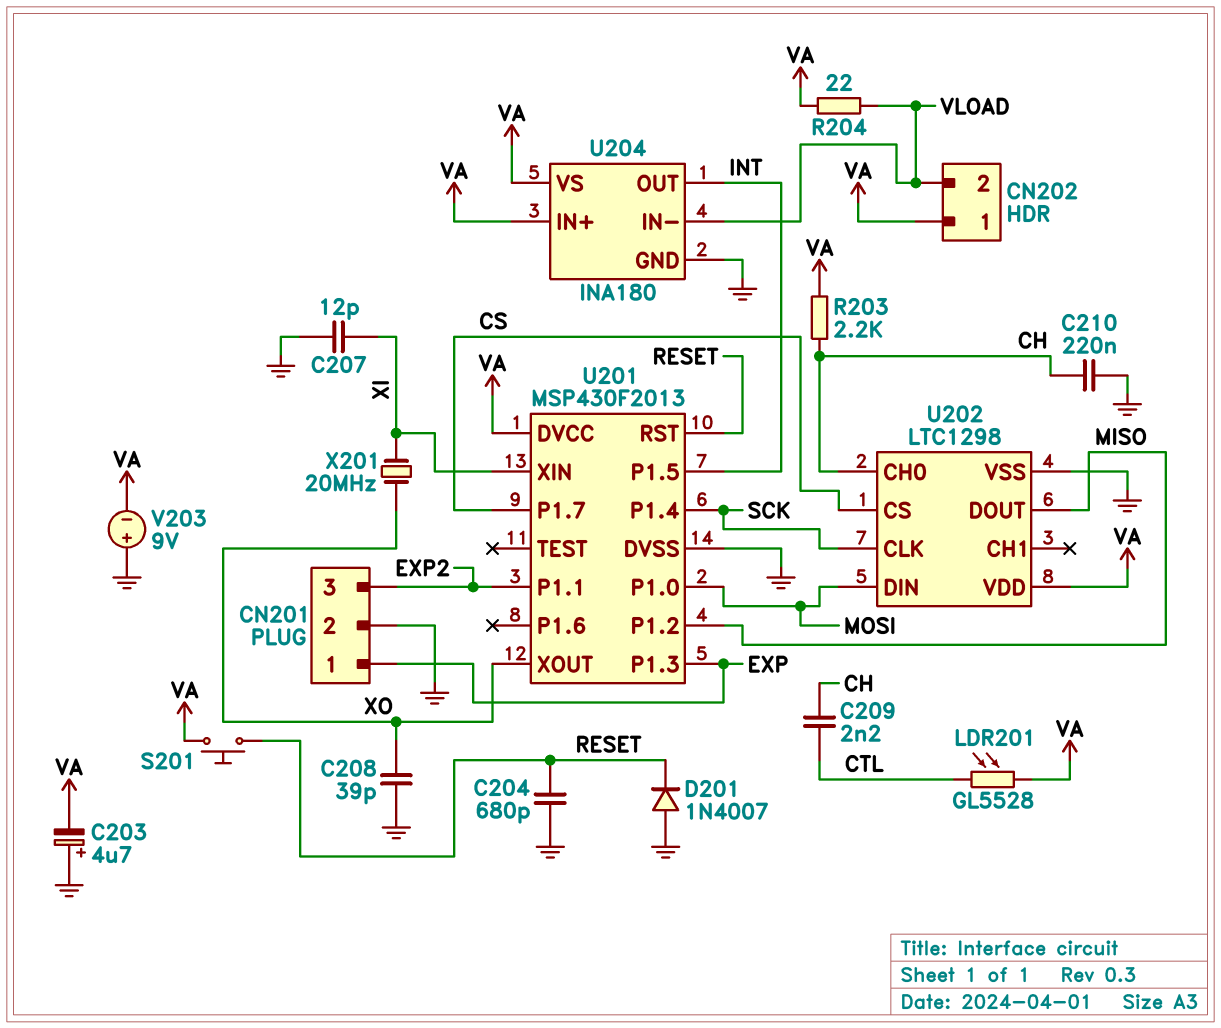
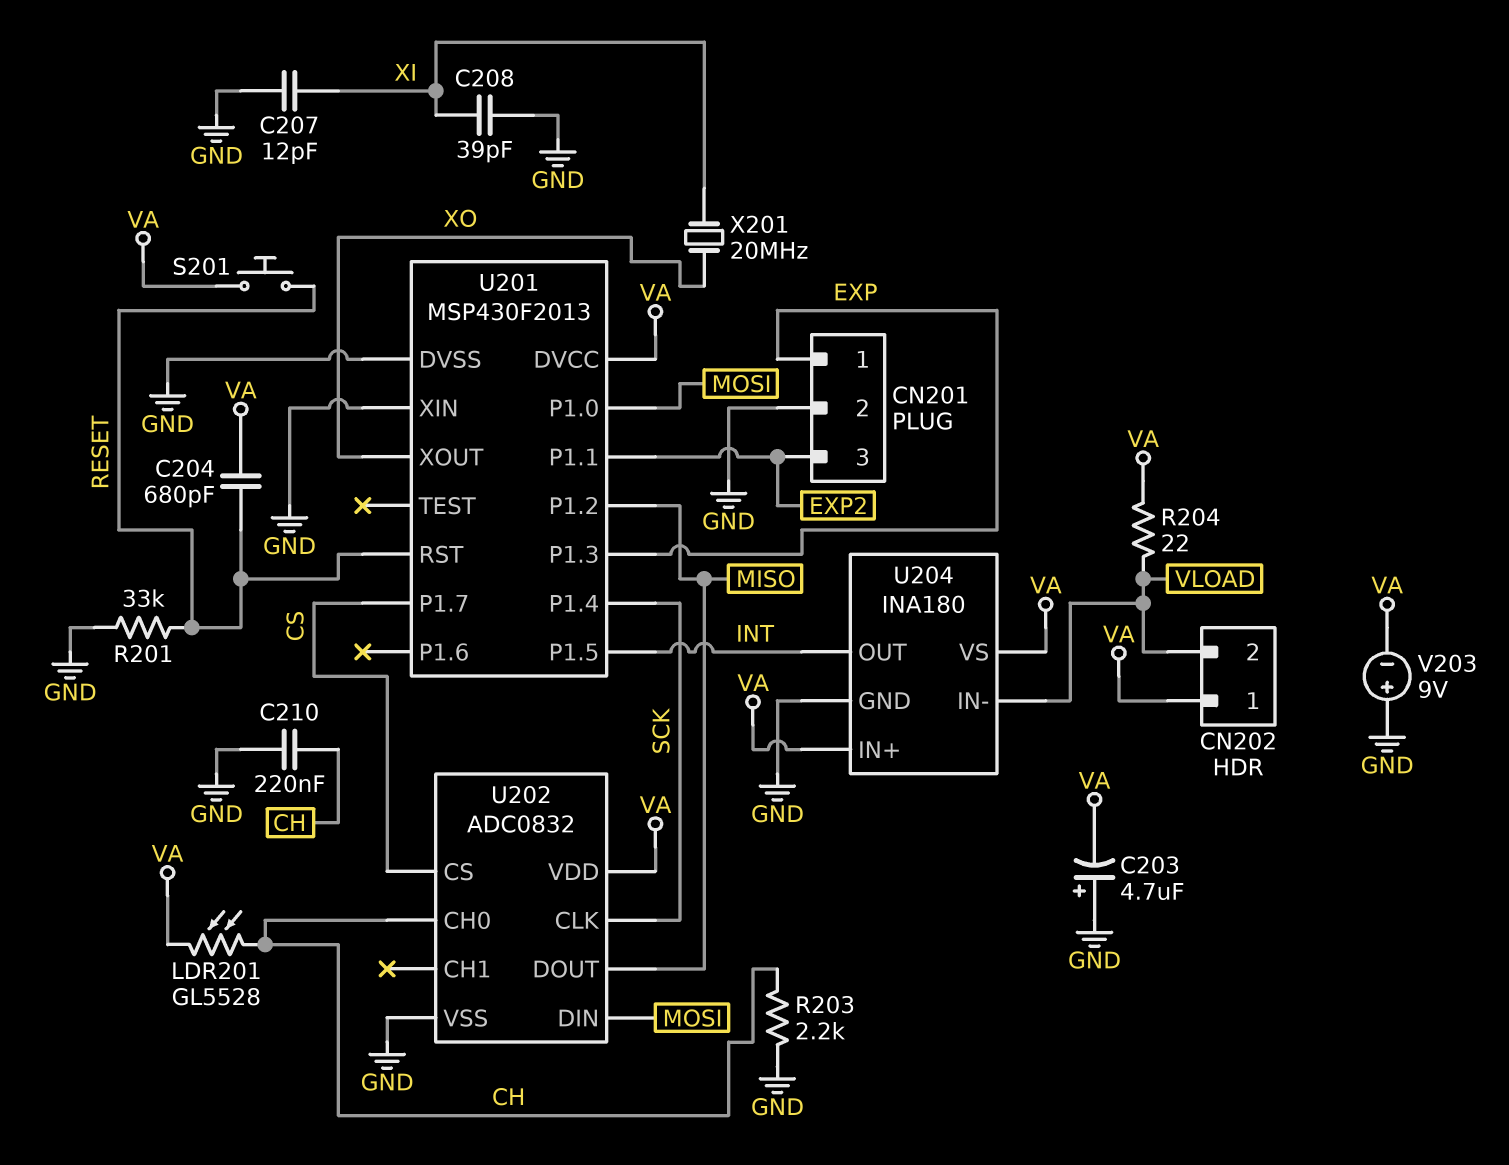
C204: 680pF (GND, RESET) -> 680pF (RESET, VA)
C208: 39pF (GND, XO) -> 39pF (GND, XI)
C209: 2.2nF (CH, CTL) -> none
D201: diode 1N4007 (A GND, K RESET) -> none
LDR201: GL5528 (CTL, VA) -> GL5528 (CH, VA)
R201: none -> 33k (GND, RESET)
R203: 2.2k (CH, VA) -> 2.2k (CH, GND)
U201 pin XIN: XI -> GND
U202: LTC1298 -> ADC0832

